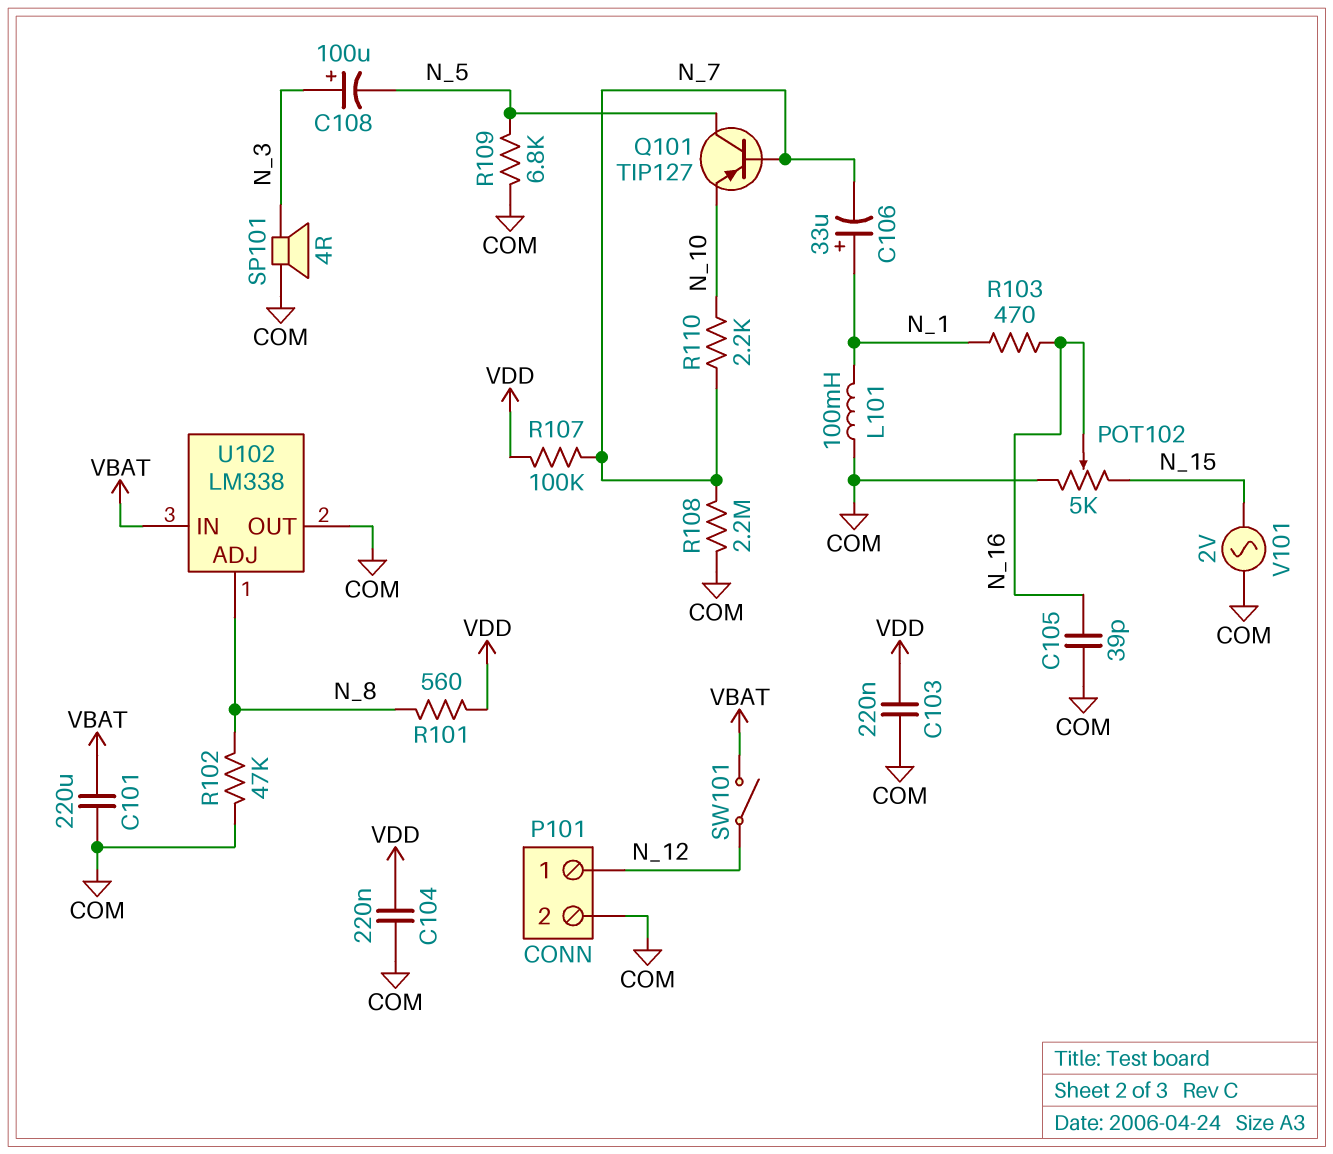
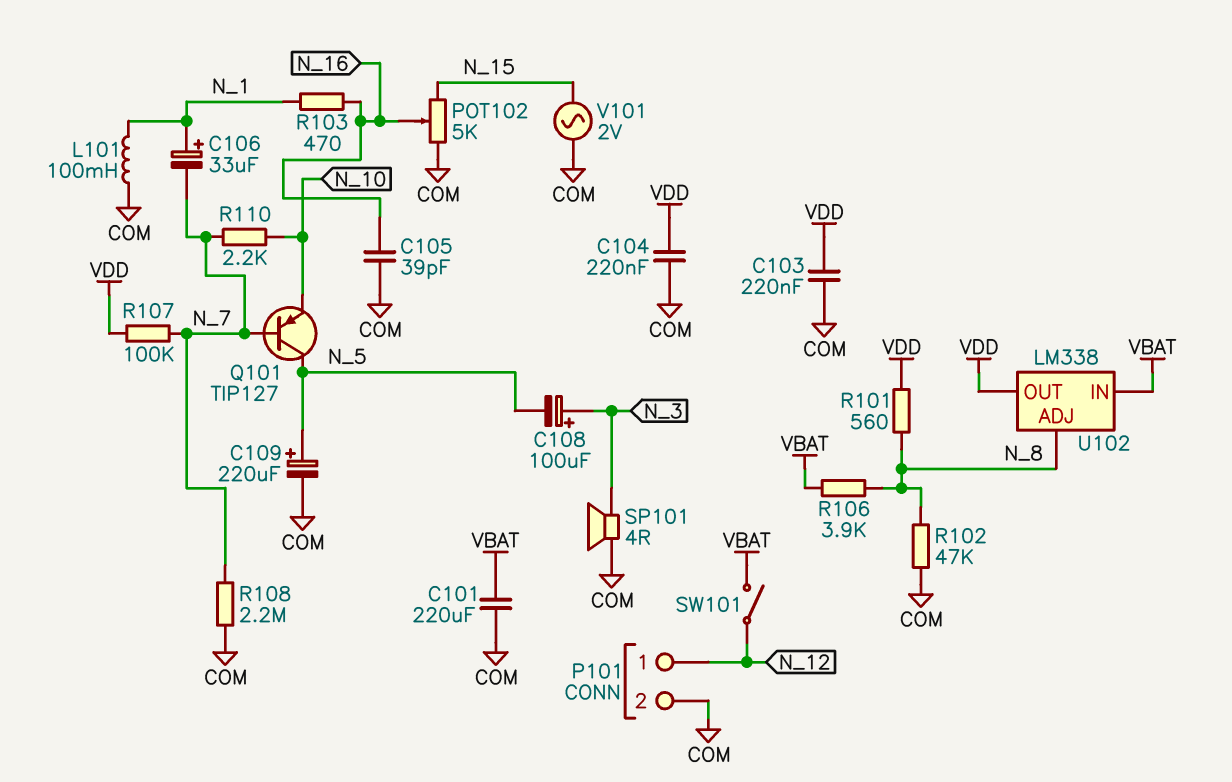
C109: none -> 220uF (plus N_5, minus COM)
R106: none -> 3.9k (N_8, VBAT)
R109: 6.8k (COM, N_5) -> none
U102 pin OUT: COM -> VDD

